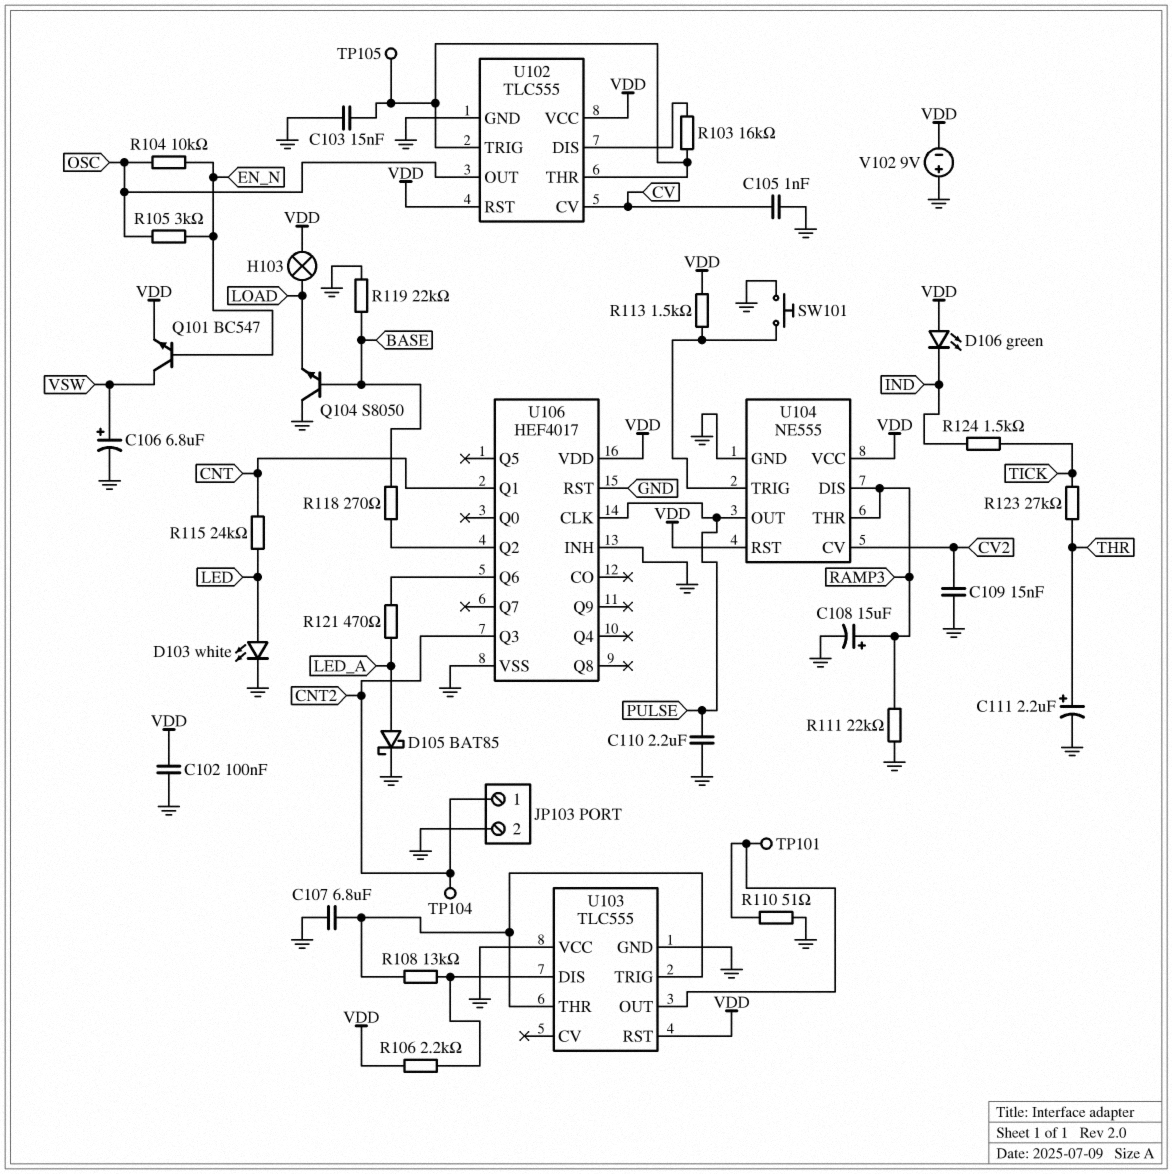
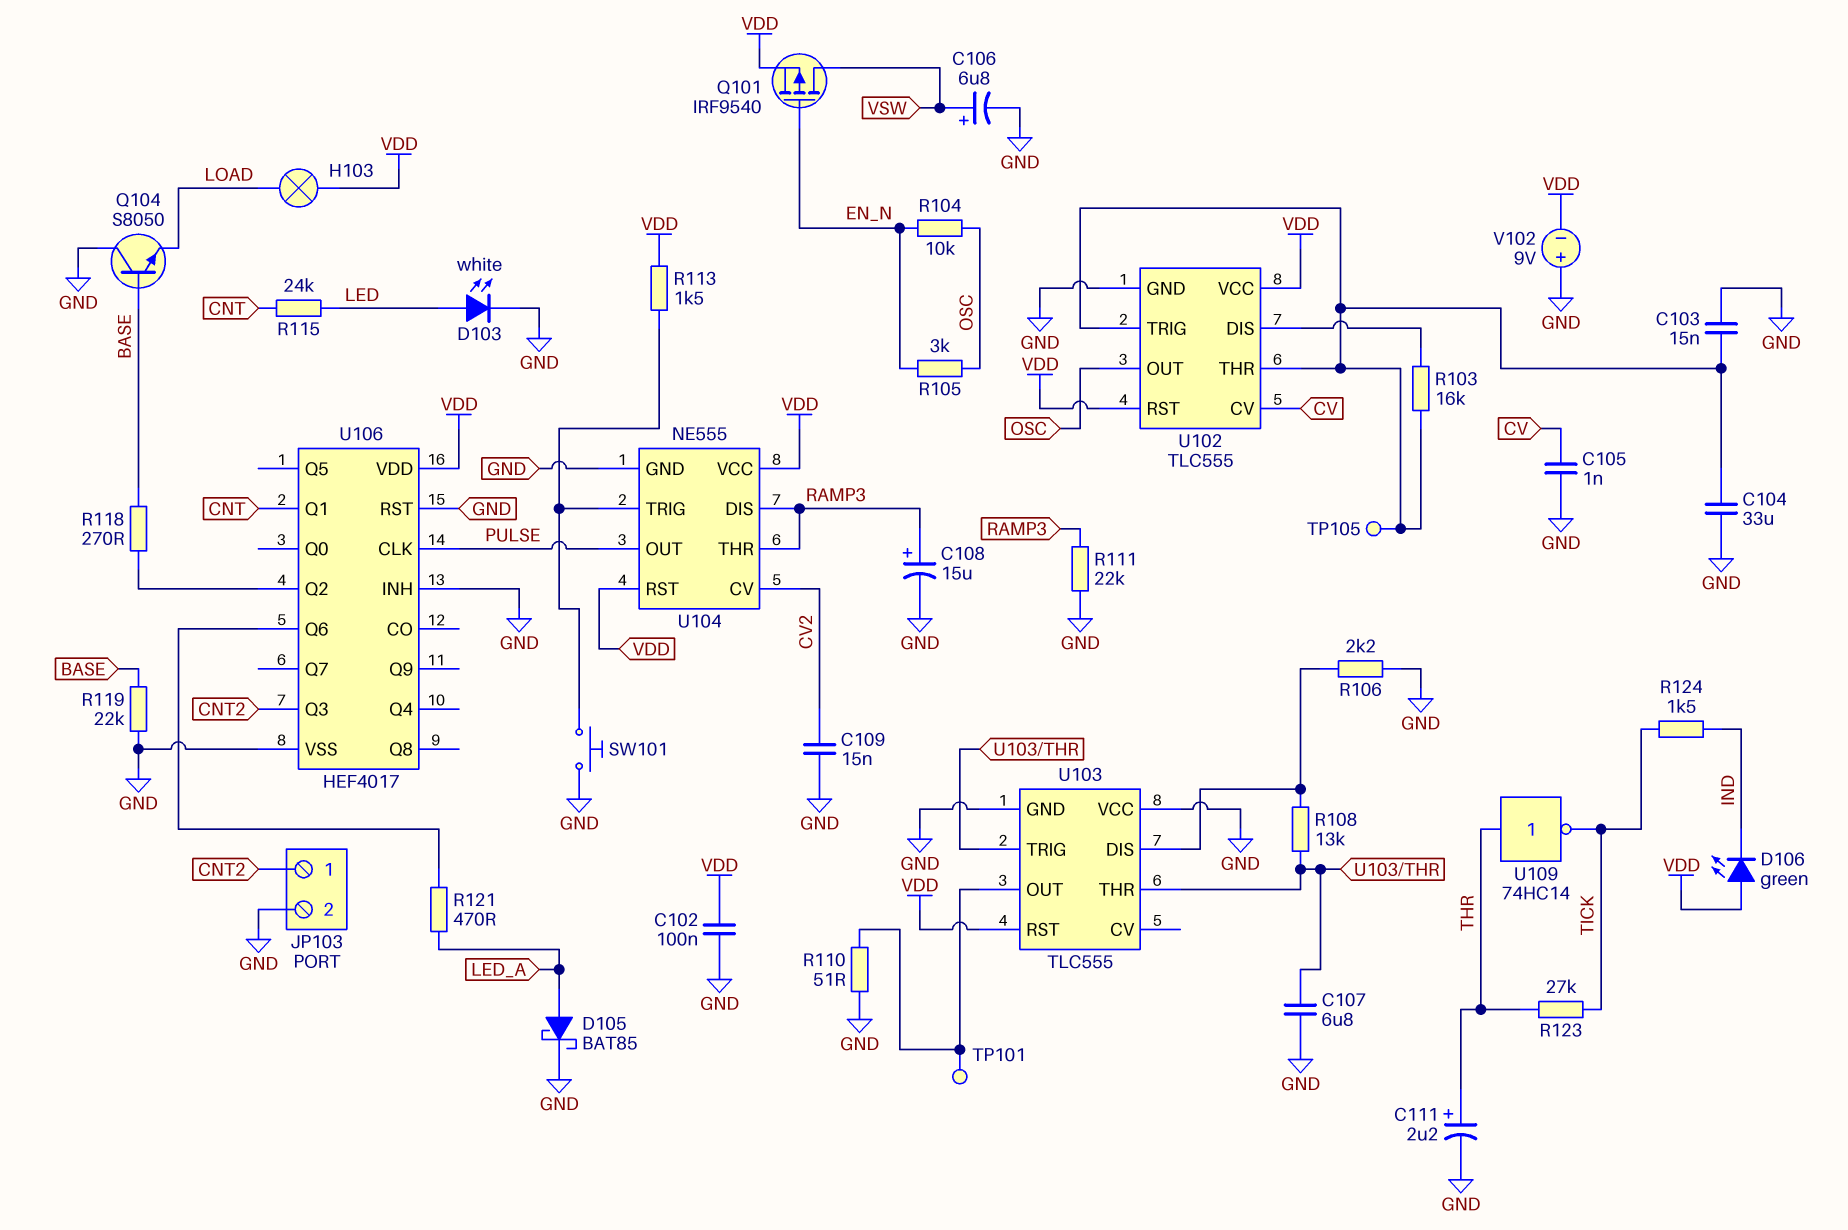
C104: none -> 33uF (GND, U102/THR)
C110: 2.2uF (GND, PULSE) -> none
Q101: NPN BC547 (B EN_N, C VSW, E VDD) -> PMOS IRF9540 (G EN_N, D VSW, S VDD)
R106: 2.2k (U103/DIS, VDD) -> 2.2k (GND, U103/DIS)
TP104: test point (CNT2) -> none
U109: none -> NOT 74HC14 (in THR, out TICK)

